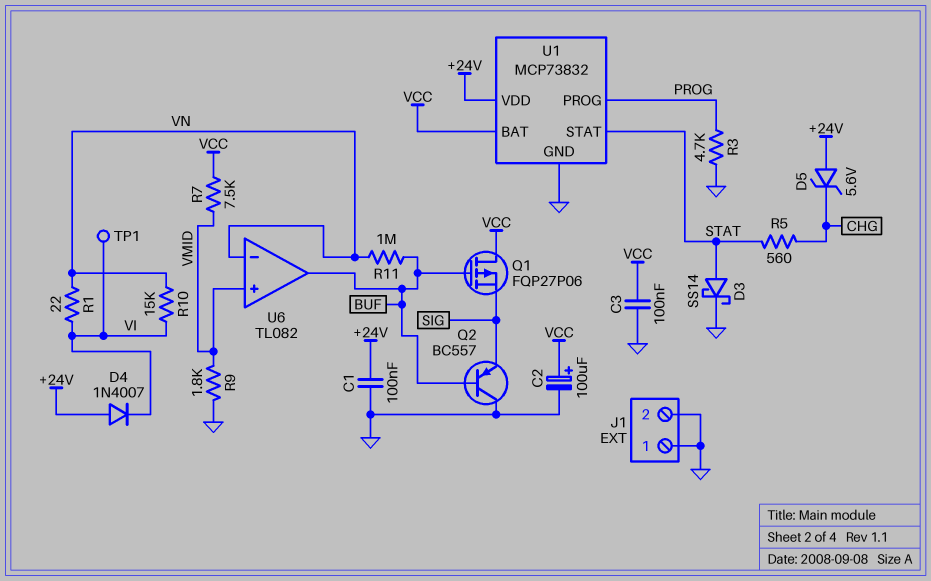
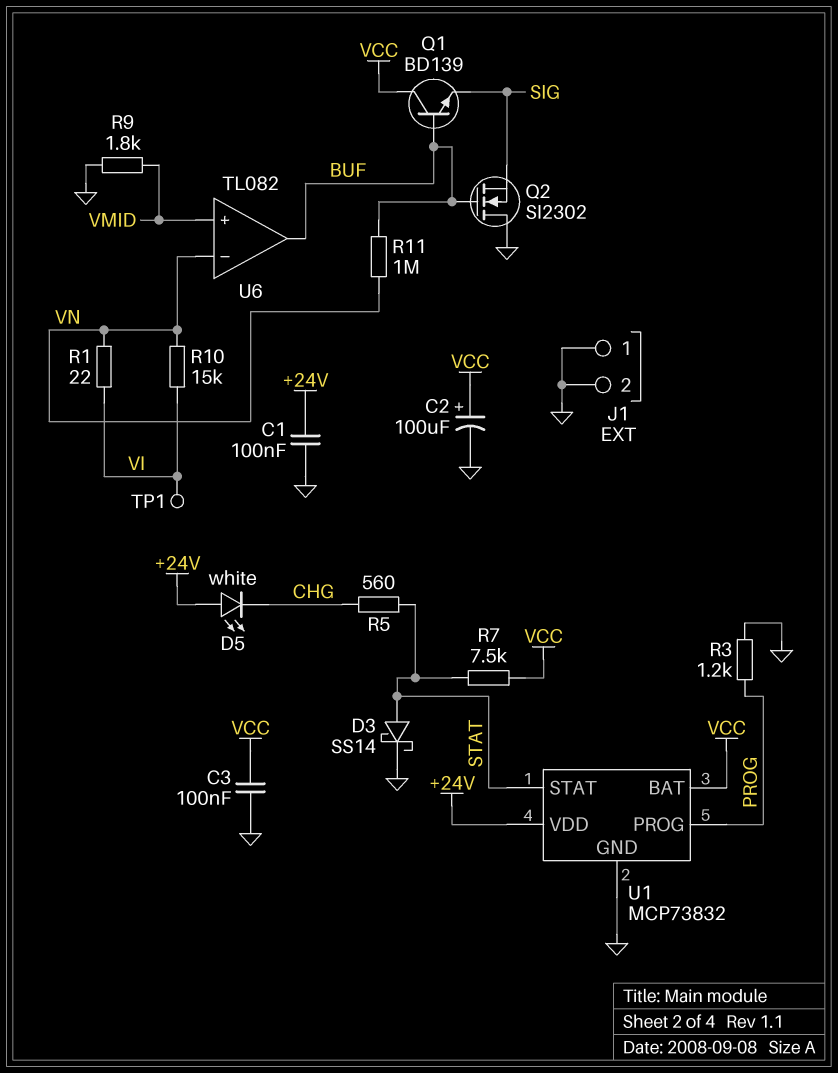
D4: diode 1N4007 (A +24V, K VI) -> none
D5: zener 5.6V (A +24V, K CHG) -> LED white (A +24V, K CHG)
Q1: PMOS FQP27P06 (G BUF, D VCC, S SIG) -> NPN BD139 (B BUF, C VCC, E SIG)
Q2: PNP BC557 (B BUF, C GND, E SIG) -> NMOS SI2302 (G BUF, D GND, S SIG)
R3: 4.7k (GND, PROG) -> 1.2k (GND, PROG)
R7: 7.5k (VCC, VMID) -> 7.5k (STAT, VCC)

